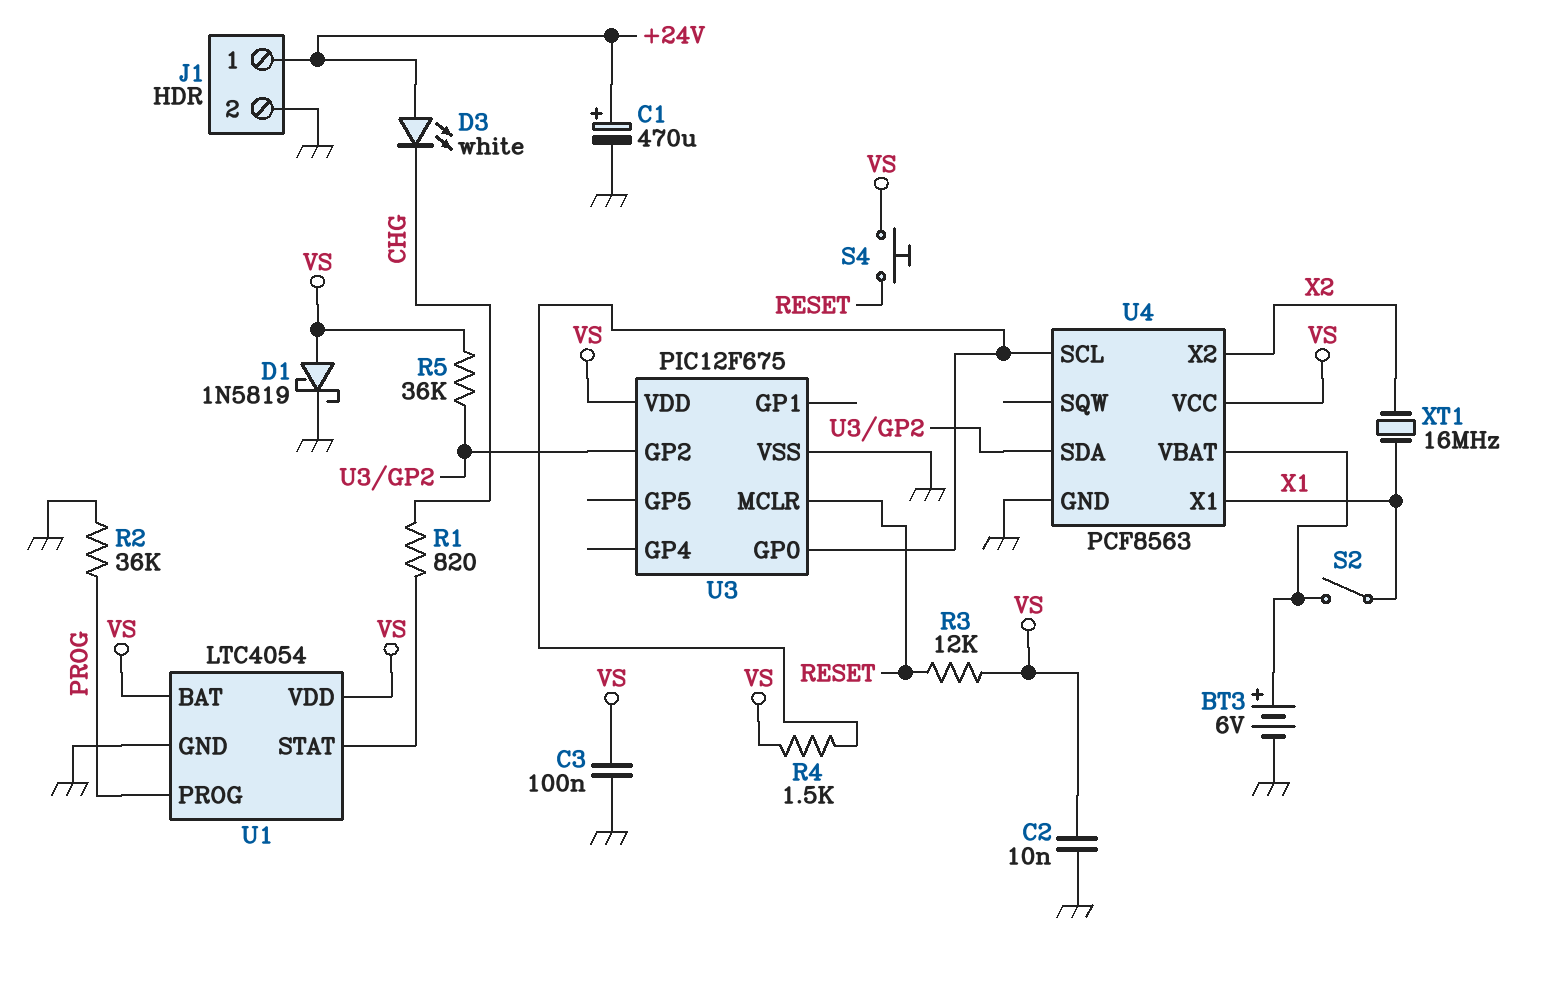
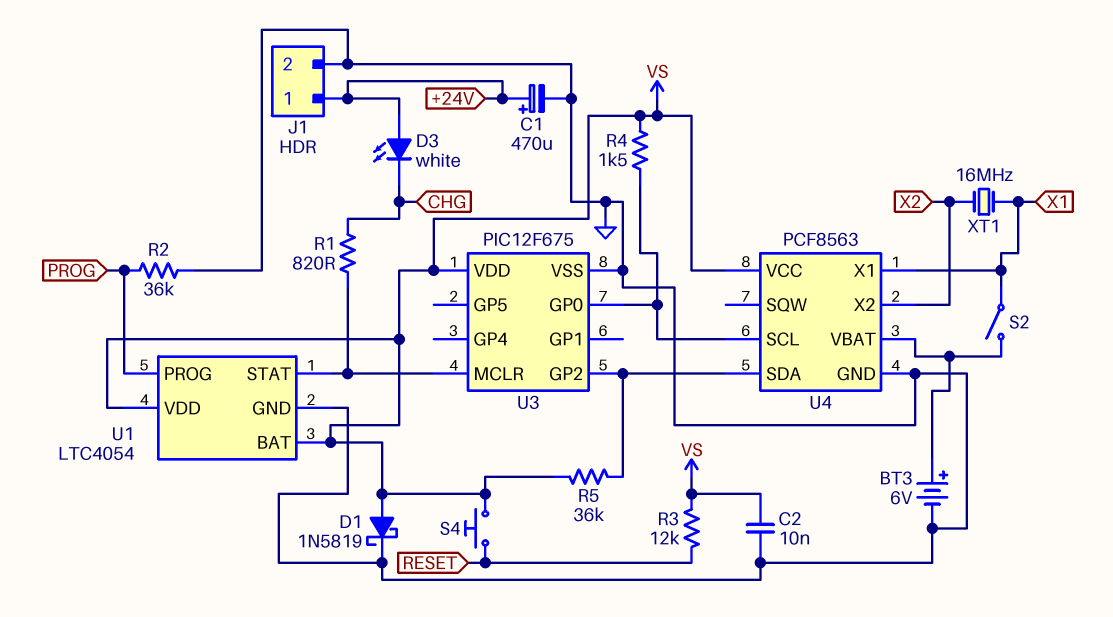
C3: 100nF (GND, VS) -> none
U3 pin MCLR: RESET -> U1/STAT

